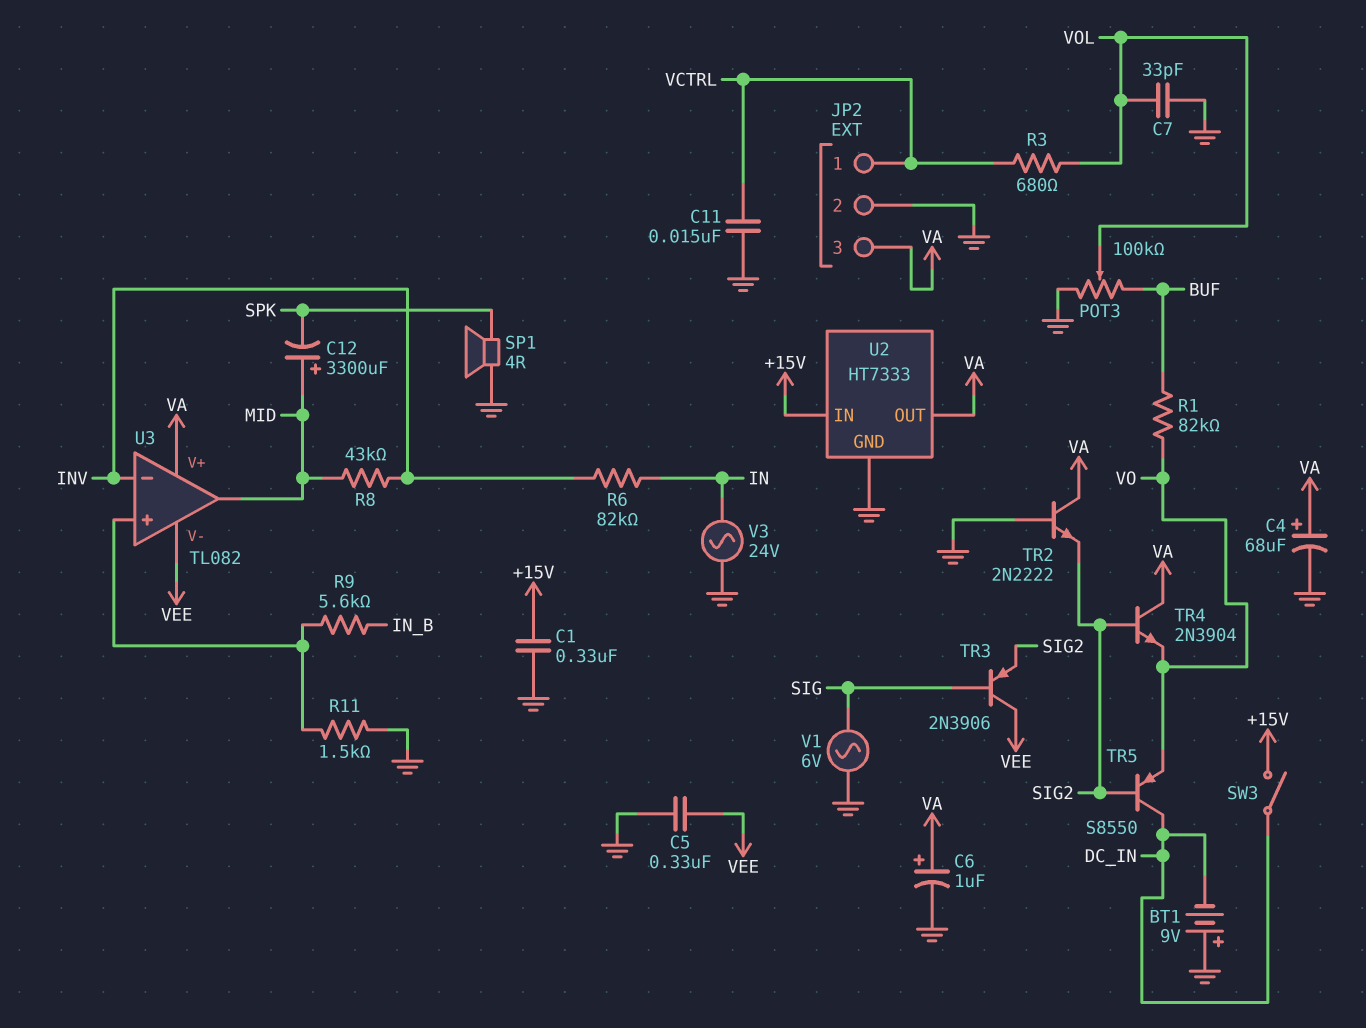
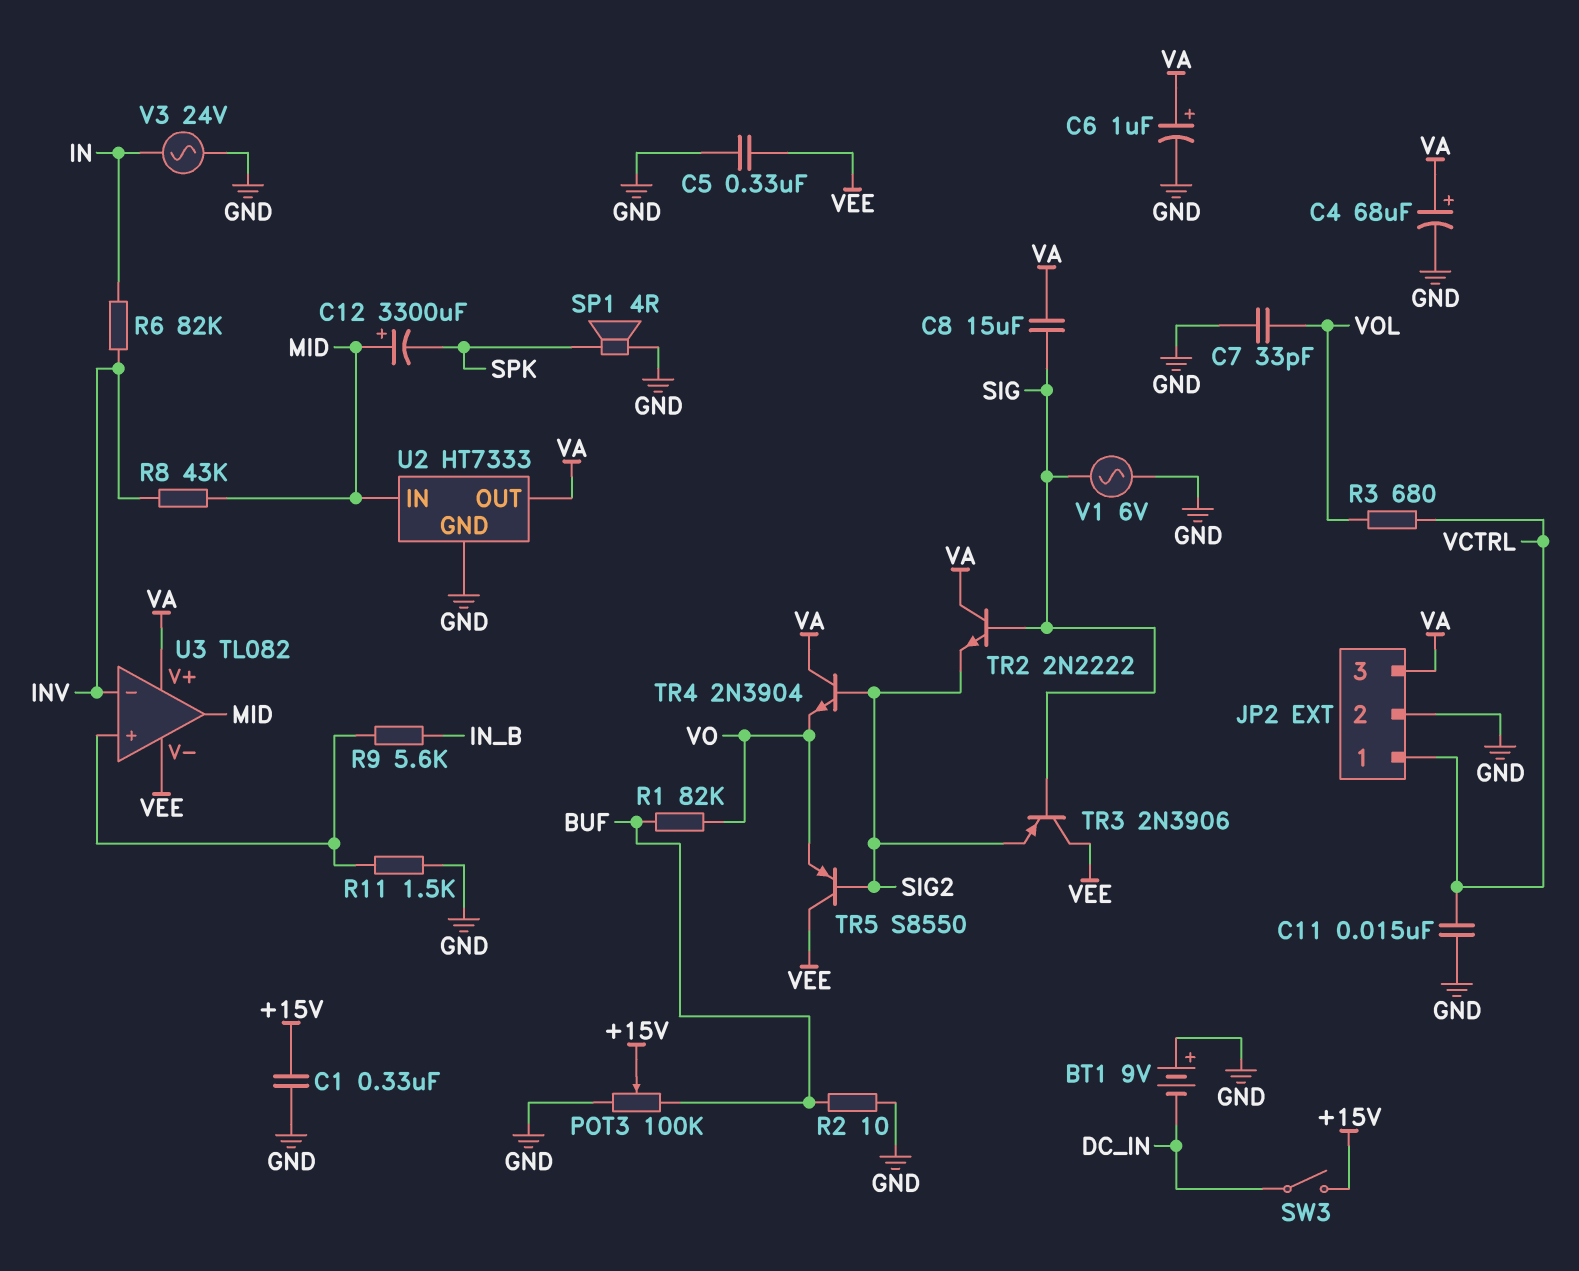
C8: none -> 15uF (SIG, VA)
POT3: 100k (BUF, GND, wiper VOL) -> 100k (BUF, GND, wiper +15V)
R2: none -> 10 (BUF, GND)
TR2: NPN 2N2222 (B GND, C VA, E SIG2) -> NPN 2N2222 (B SIG, C VA, E SIG2)
TR5: PNP S8550 (B SIG2, C DC_IN, E VO) -> PNP S8550 (B SIG2, C VEE, E VO)
U2 pin IN: +15V -> MID

